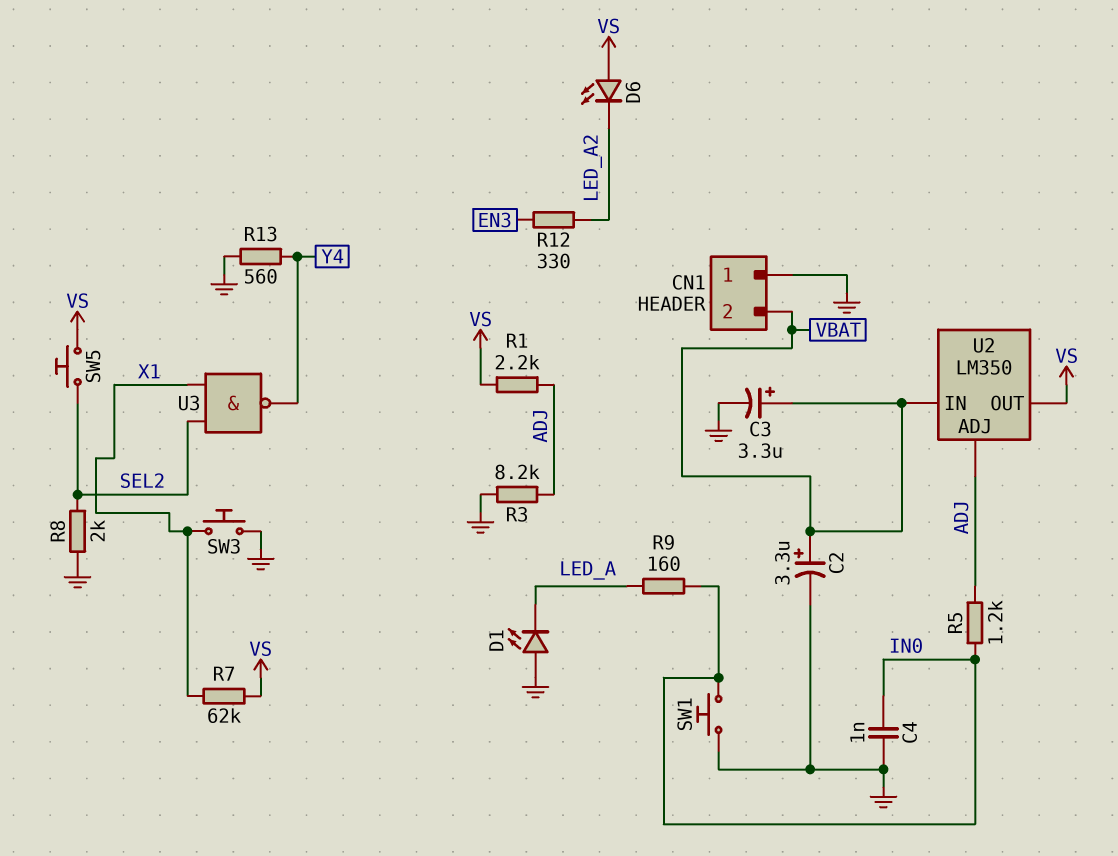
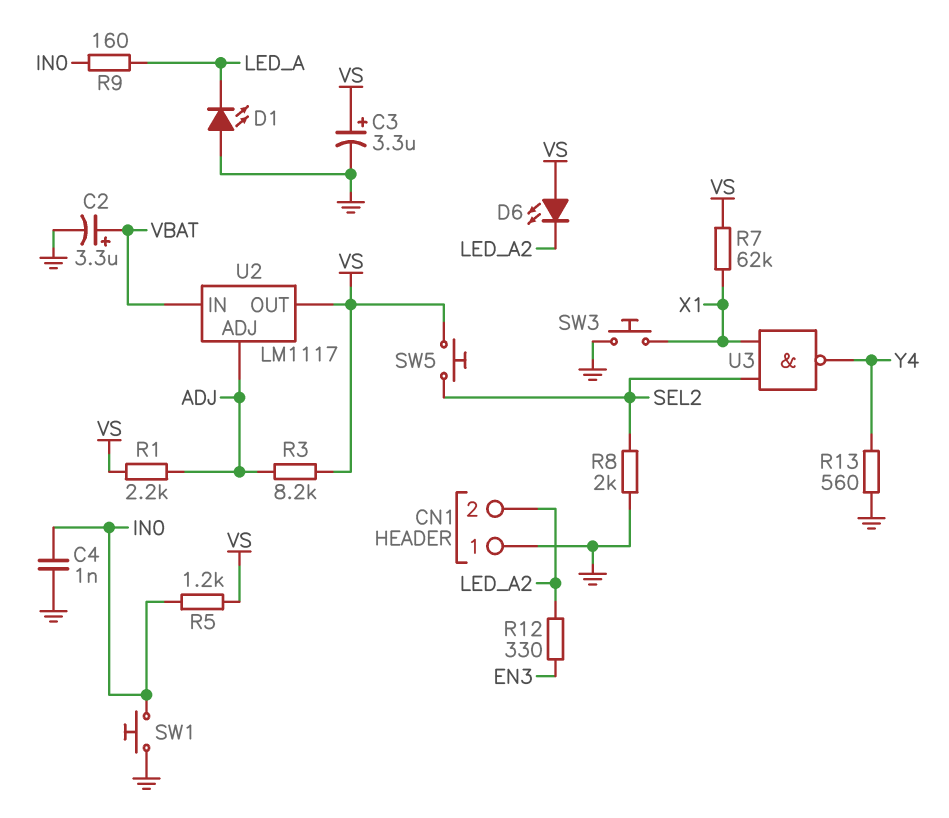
C3: 3.3uF (plus VBAT, minus GND) -> 3.3uF (plus VS, minus GND)
CN1 pin 2: VBAT -> LED_A2
R3: 8.2k (ADJ, GND) -> 8.2k (ADJ, VS)
R5: 1.2k (ADJ, IN0) -> 1.2k (IN0, VS)
U2: LM350 -> LM1117

